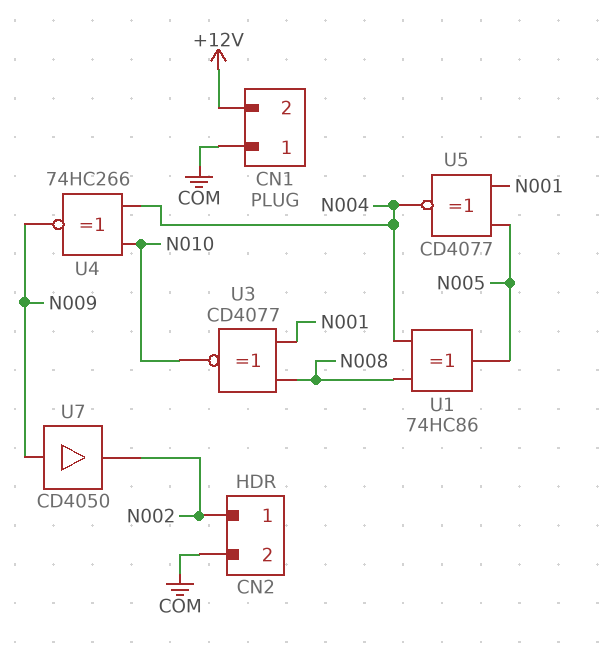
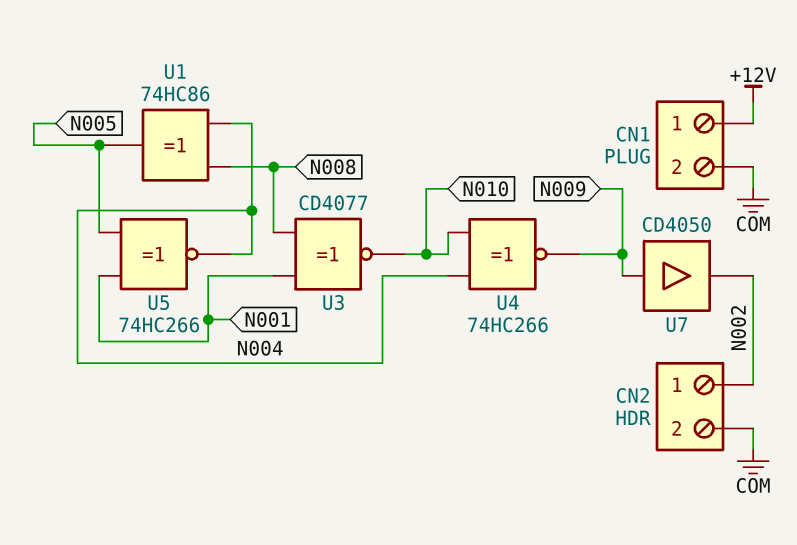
CN1 pin 1: COM -> +12V
CN1 pin 2: +12V -> COM
U5: XNOR CD4077 (in N001, in N005, out N004) -> XNOR 74HC266 (in N001, in N005, out N004)

